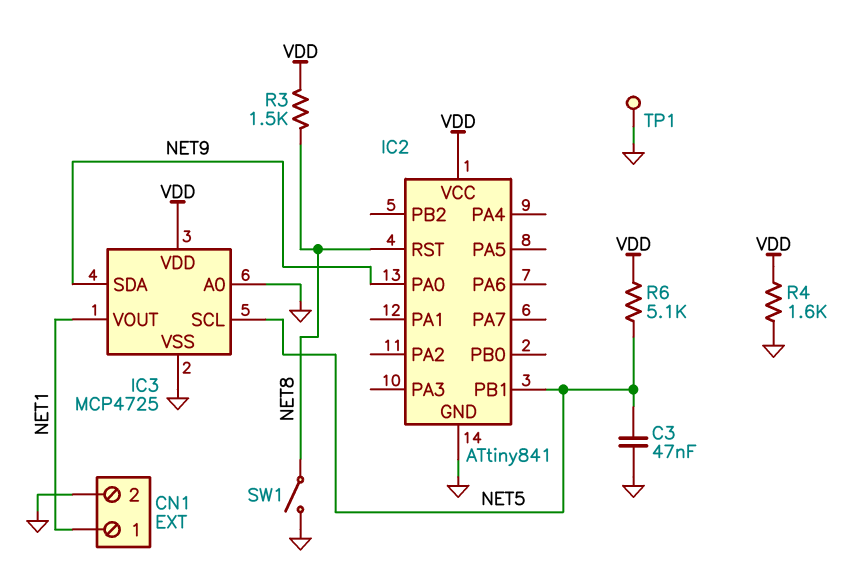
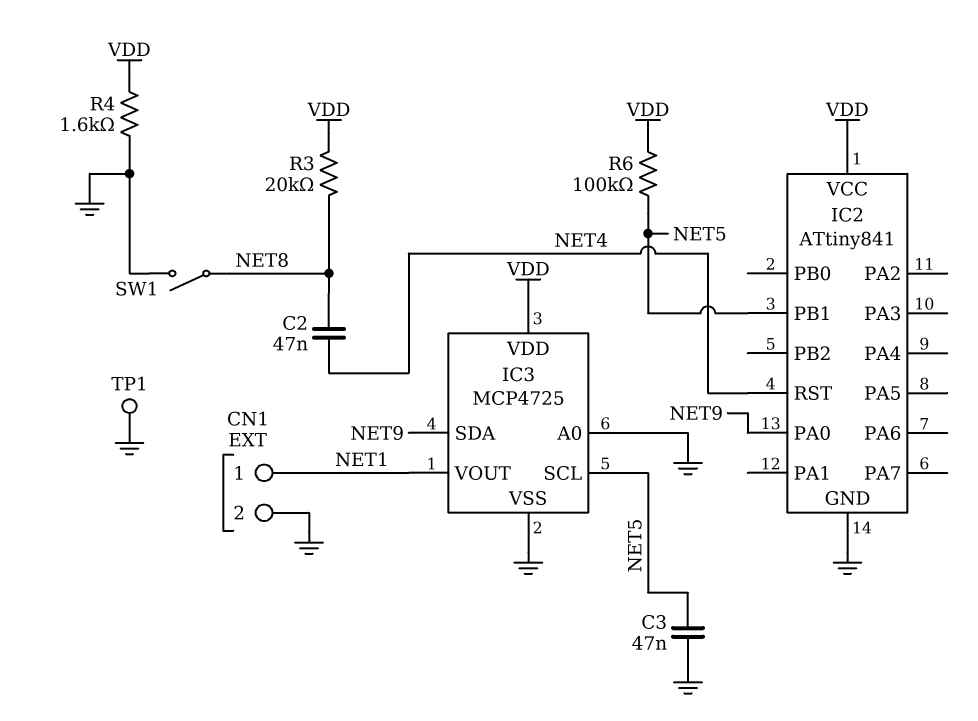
C2: none -> 47nF (NET4, NET8)
IC2 pin RST: NET8 -> NET4
R3: 1.5k (NET8, VDD) -> 20k (NET8, VDD)
R6: 5.1k (NET5, VDD) -> 100k (NET5, VDD)

